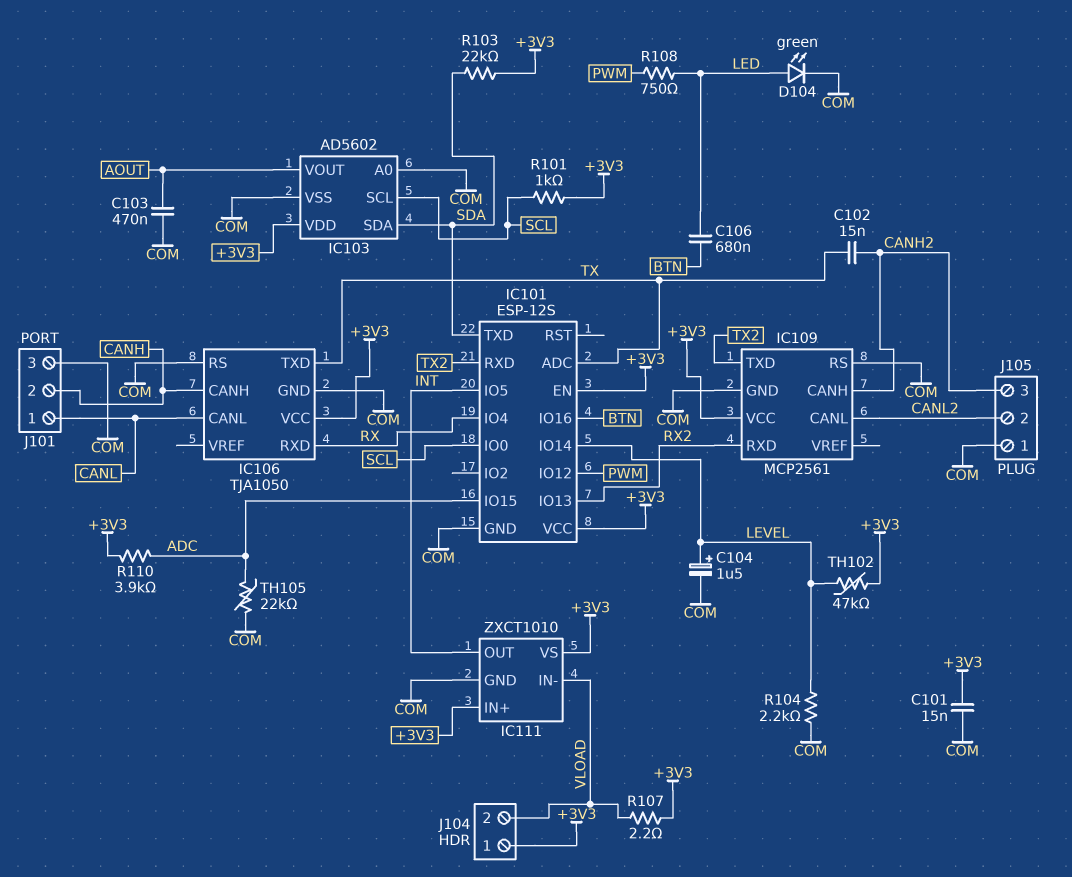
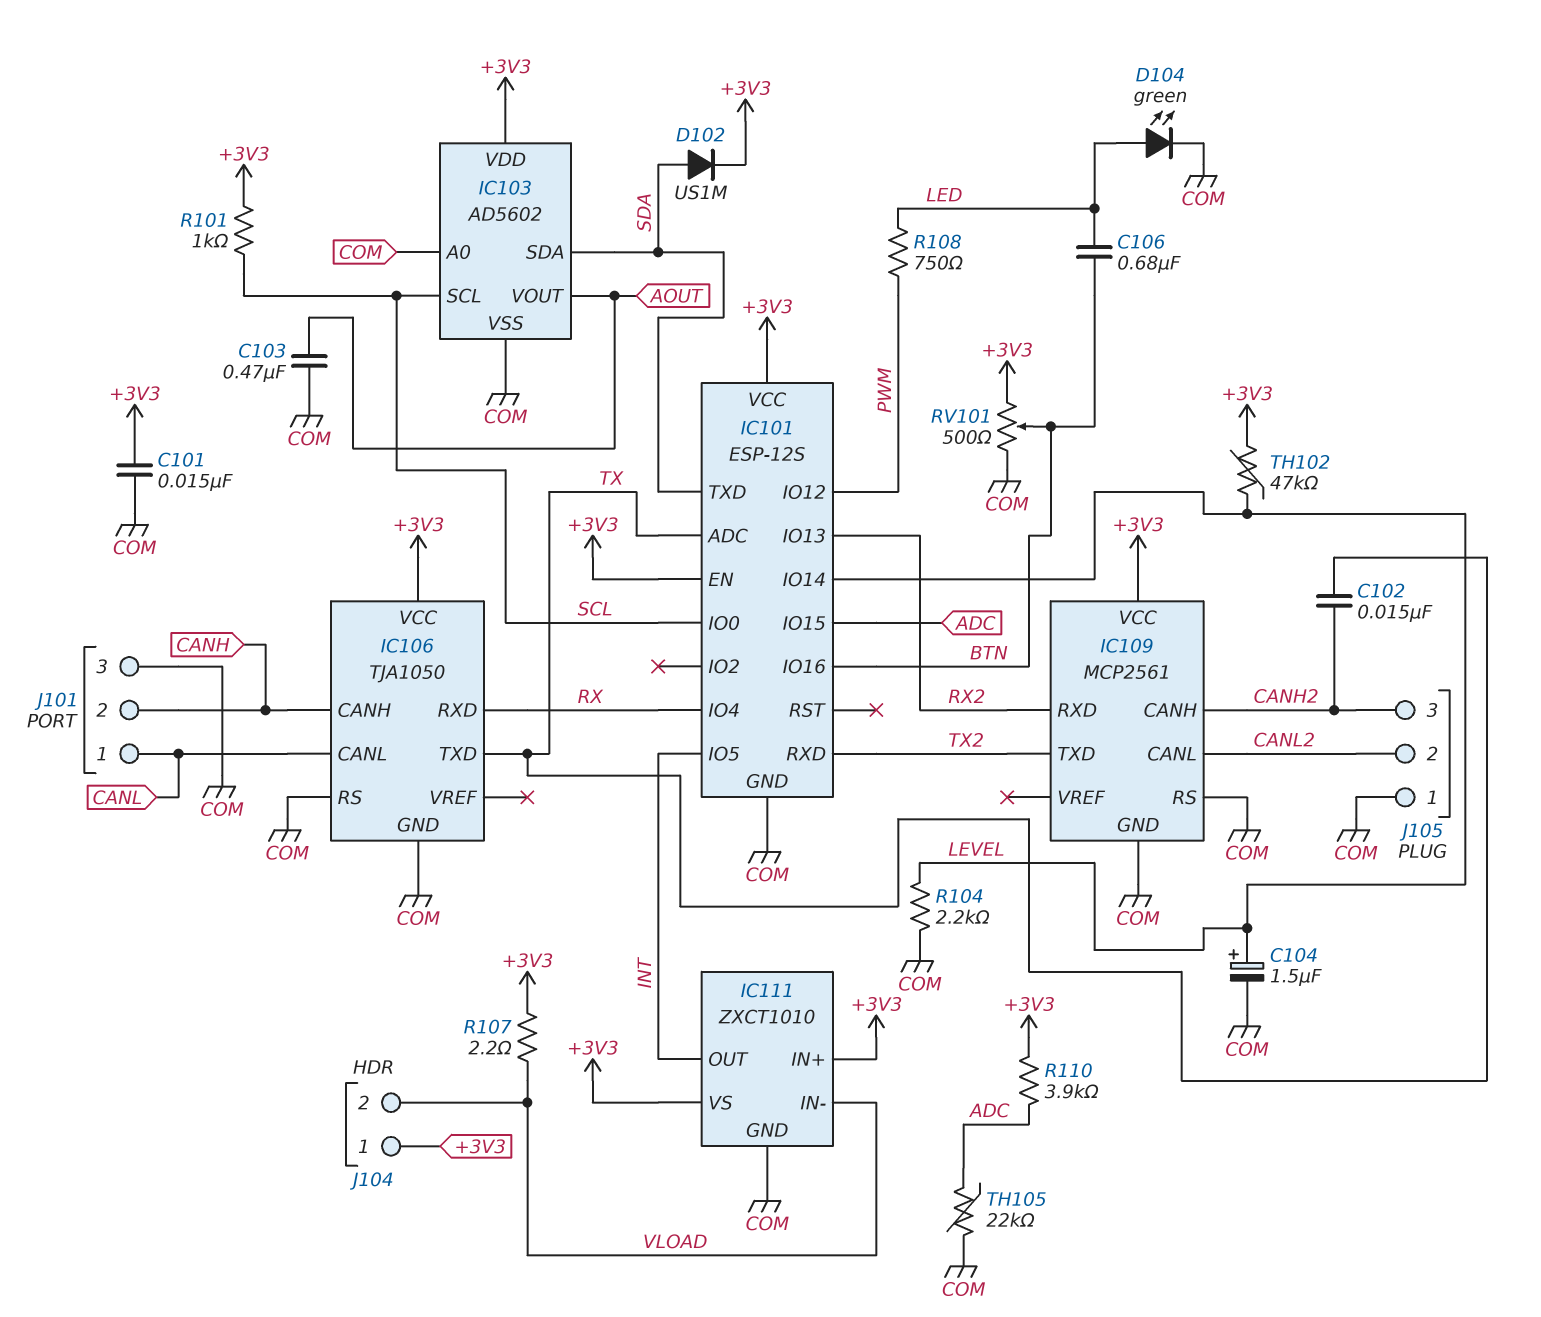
D102: none -> diode US1M (A SDA, K +3V3)
R103: 22k (+3V3, SDA) -> none
RV101: none -> 500 (+3V3, COM, wiper BTN)

